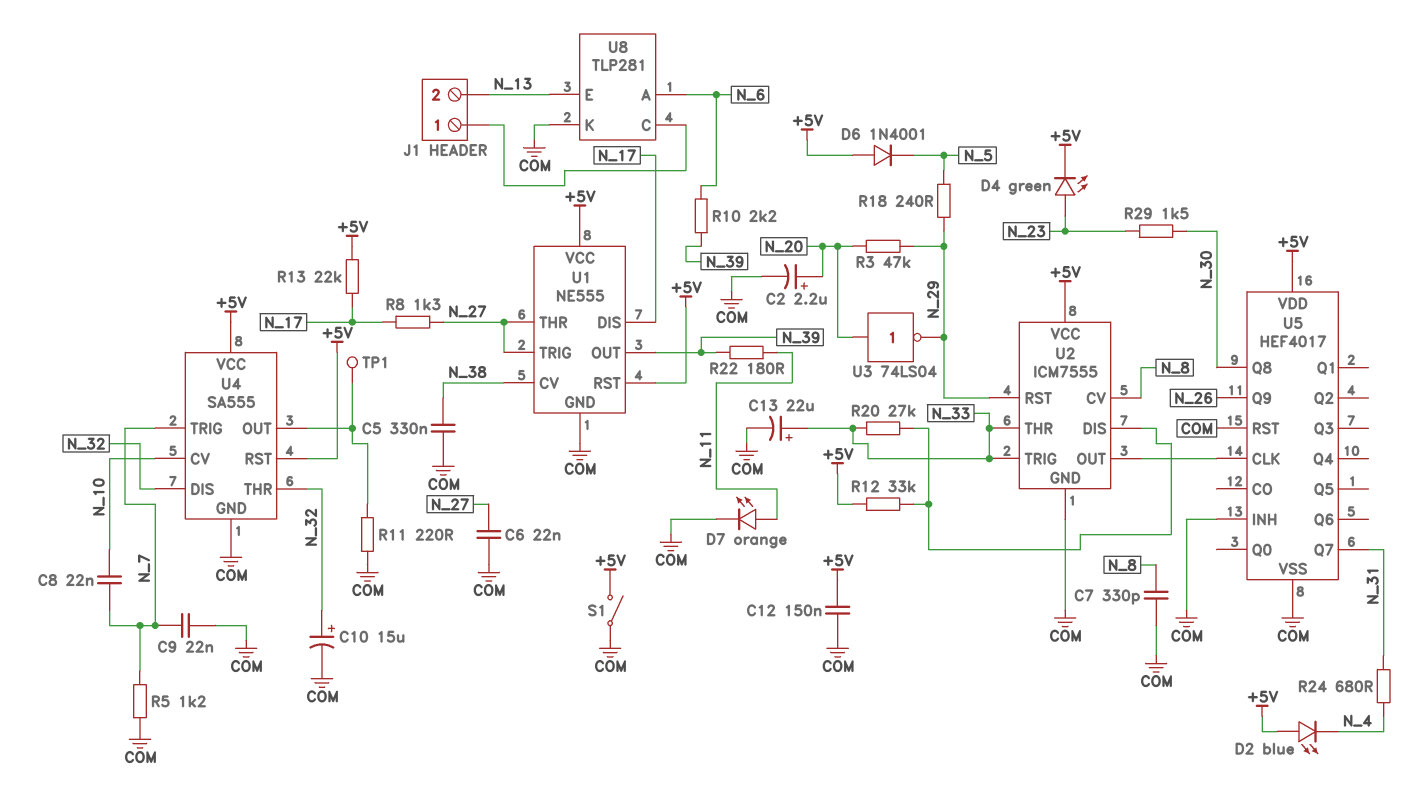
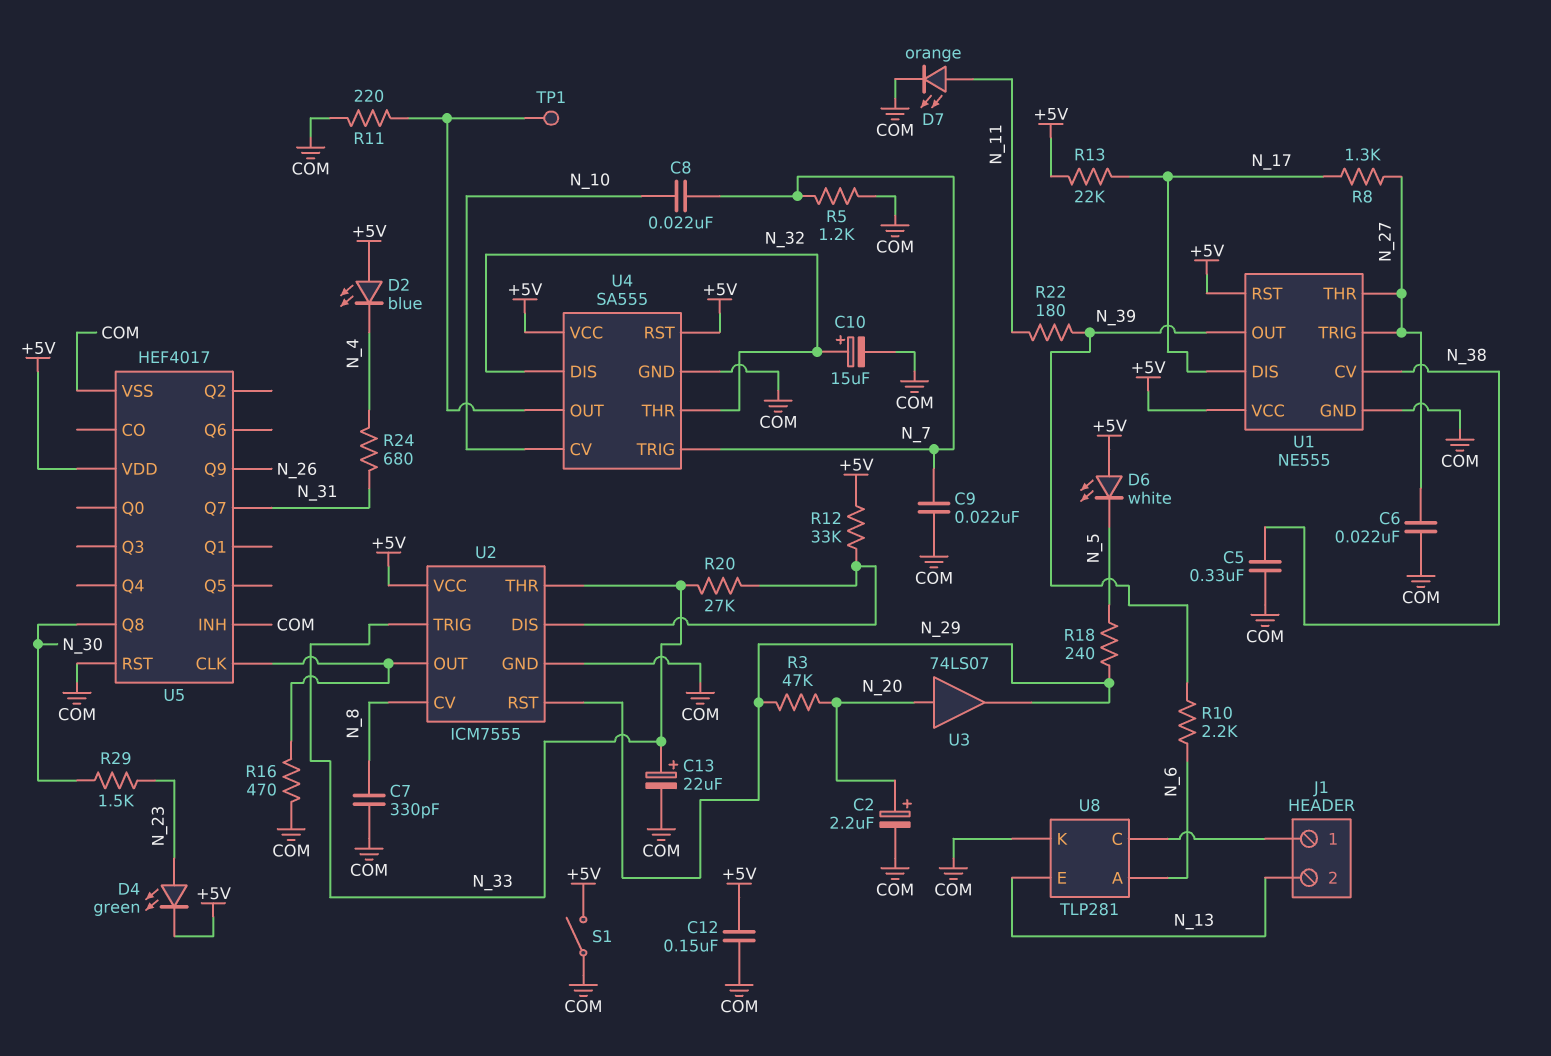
D6: diode 1N4001 (A +5V, K N_5) -> LED white (A +5V, K N_5)
R16: none -> 470 (COM, U2/OUT)
U3: NOT 74LS04 (in N_20, out N_29) -> buffer 74LS07 (in N_20, out N_29)

